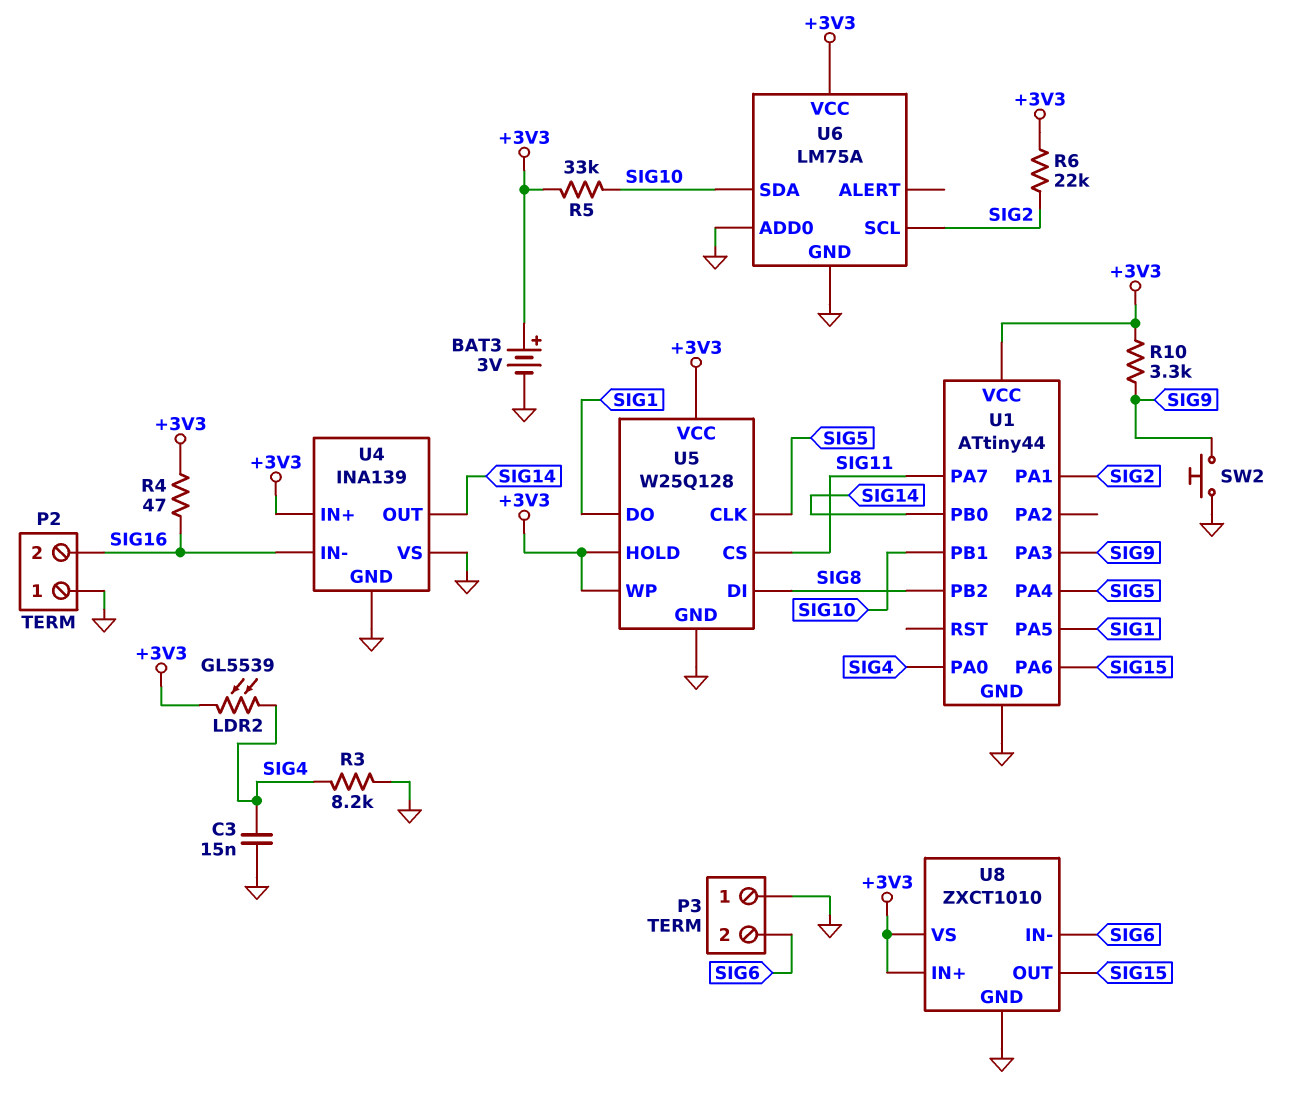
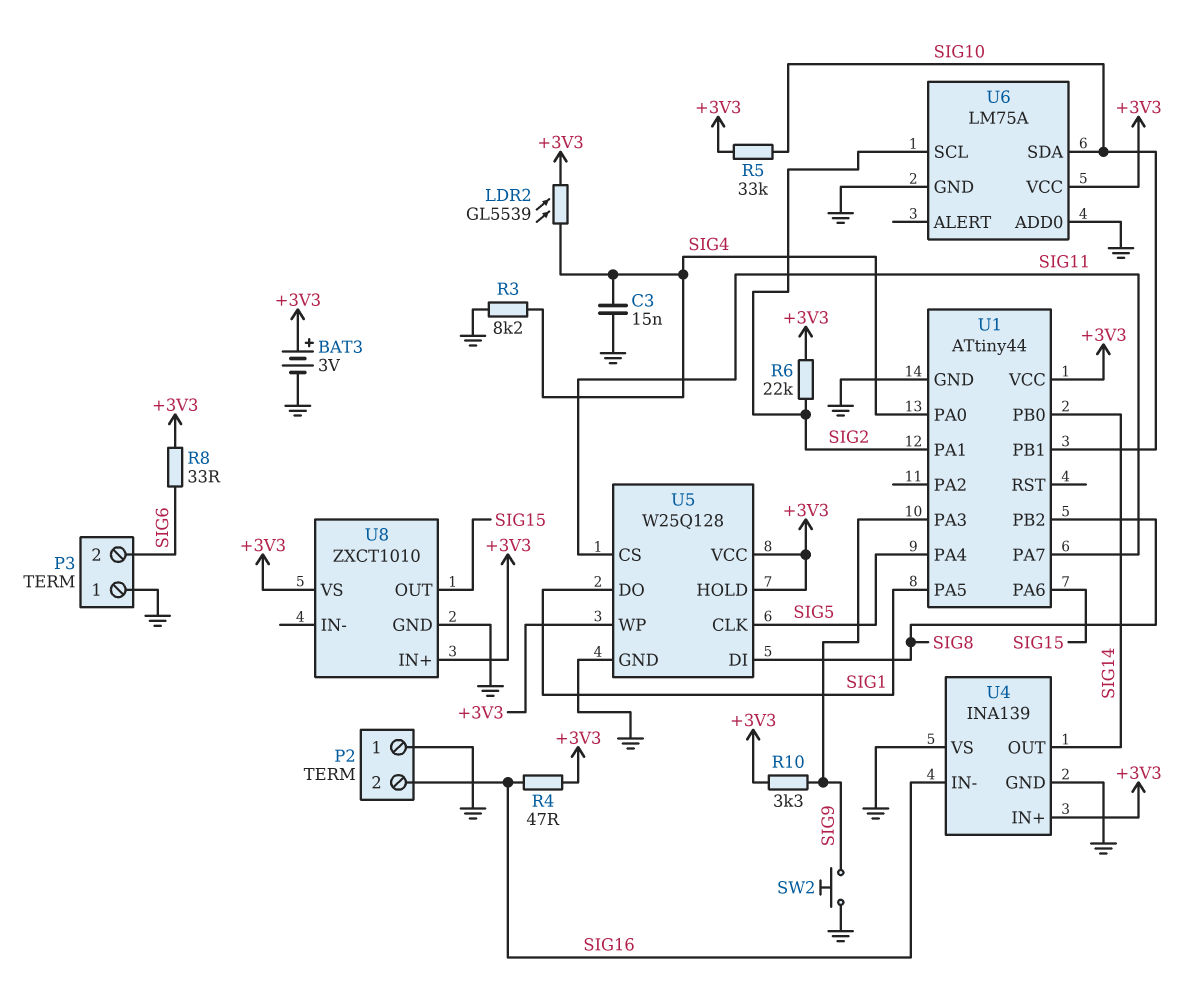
R8: none -> 33 (+3V3, SIG6)
U8 pin IN-: SIG6 -> none

